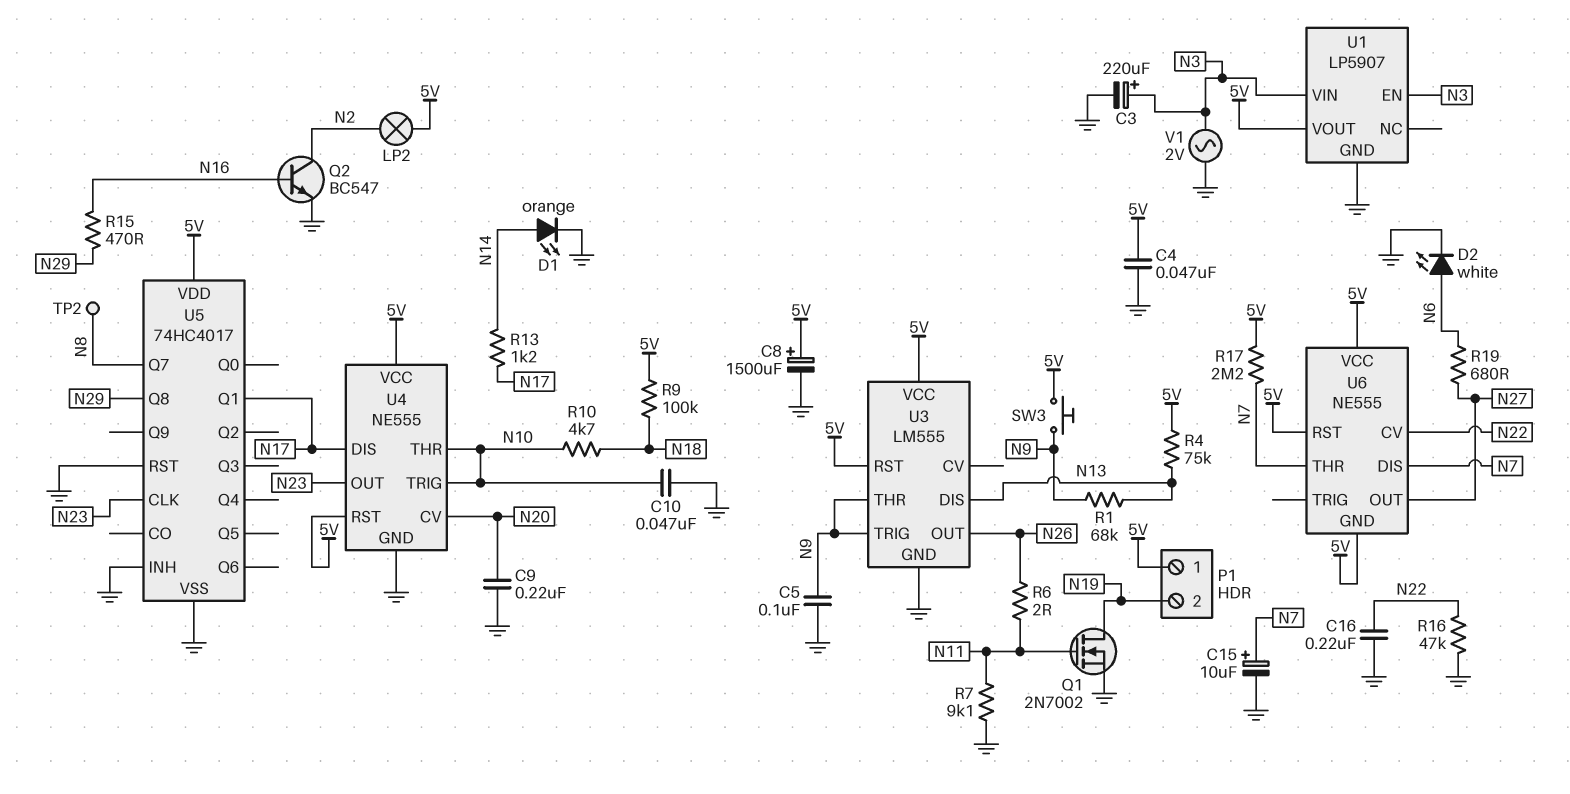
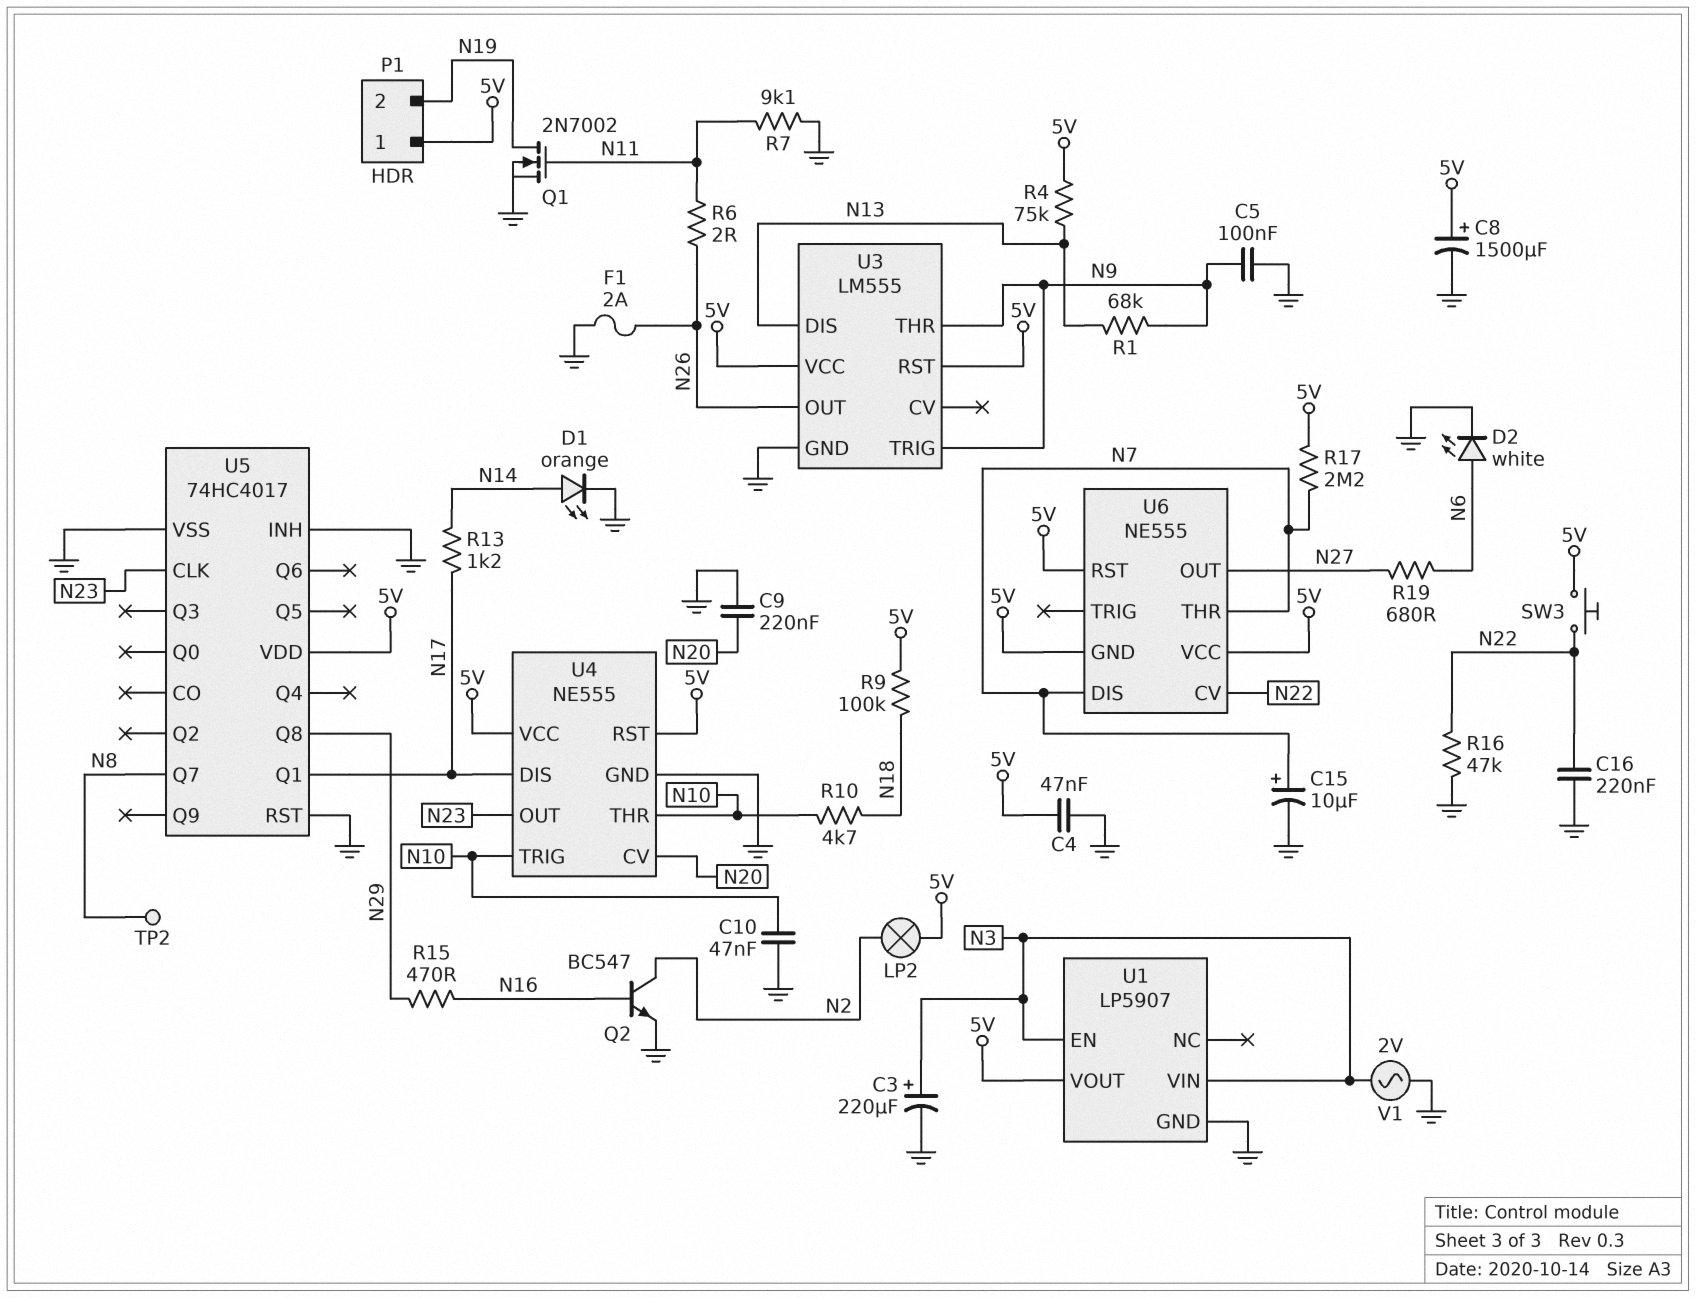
F1: none -> 2A (GND, N26)
SW3: button (5V, N9) -> button (5V, N22)

